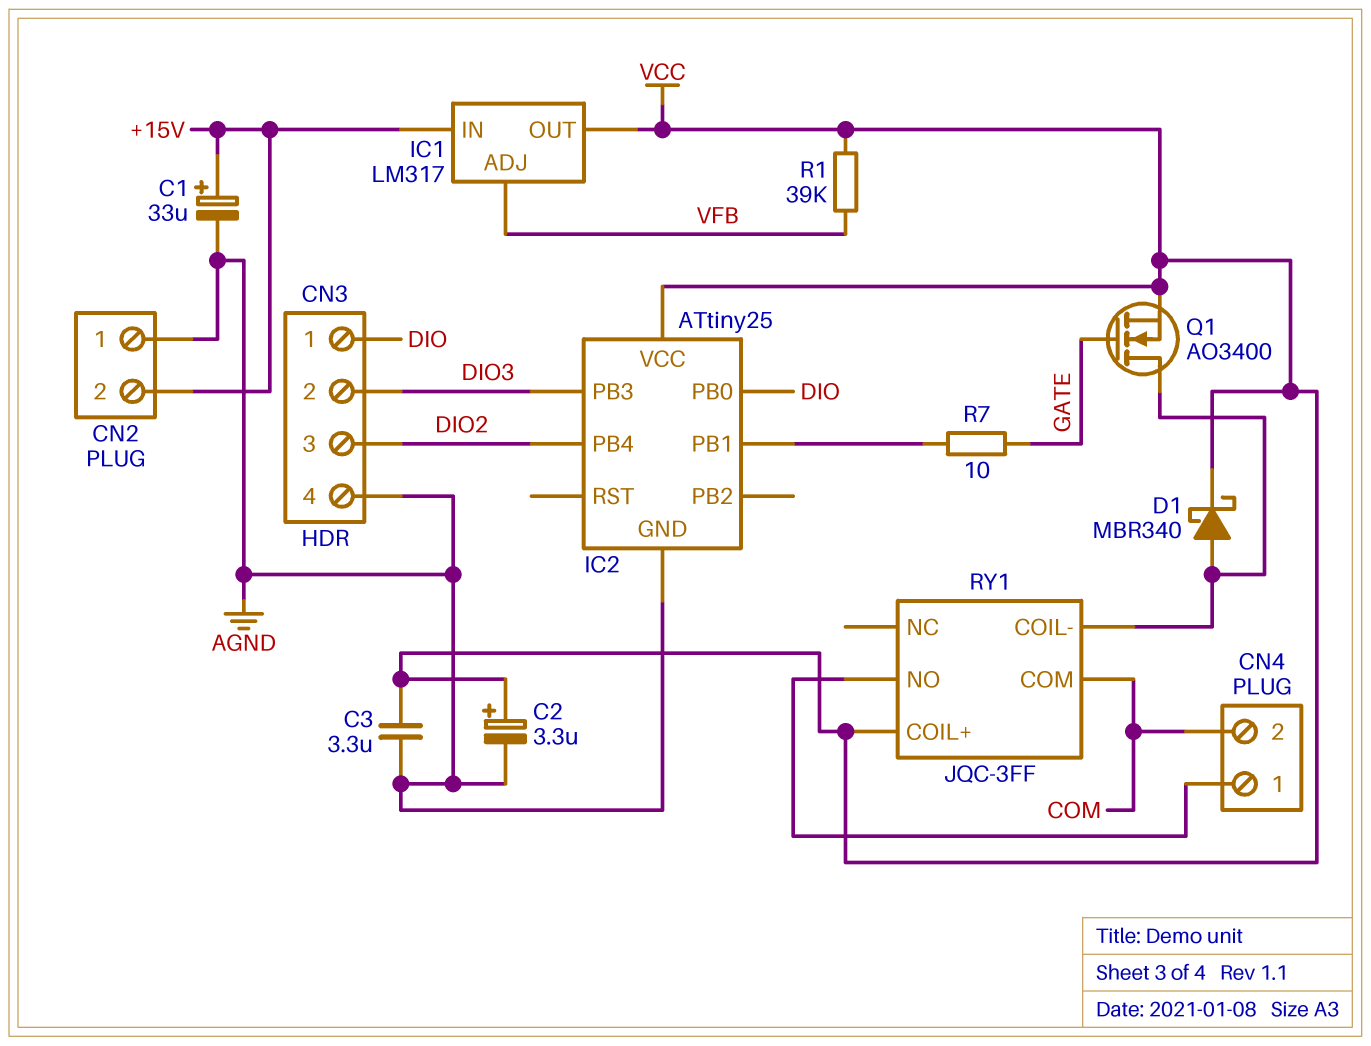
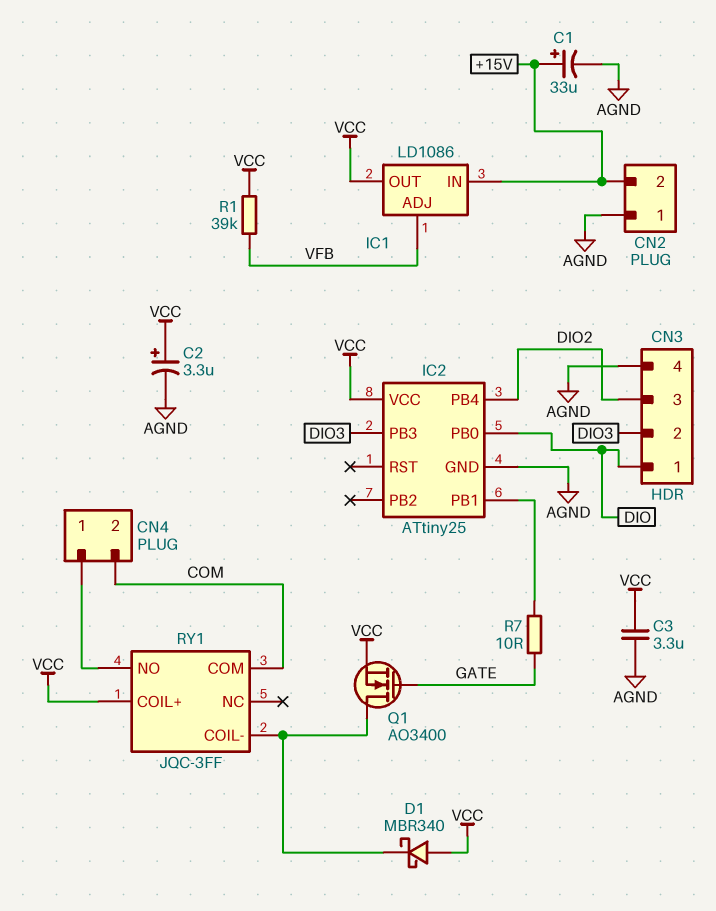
D1: schottky MBR340 (A RY1/COIL-, K VCC) -> schottky MBR340 (A VCC, K RY1/COIL-)
IC1: LM317 -> LD1086

